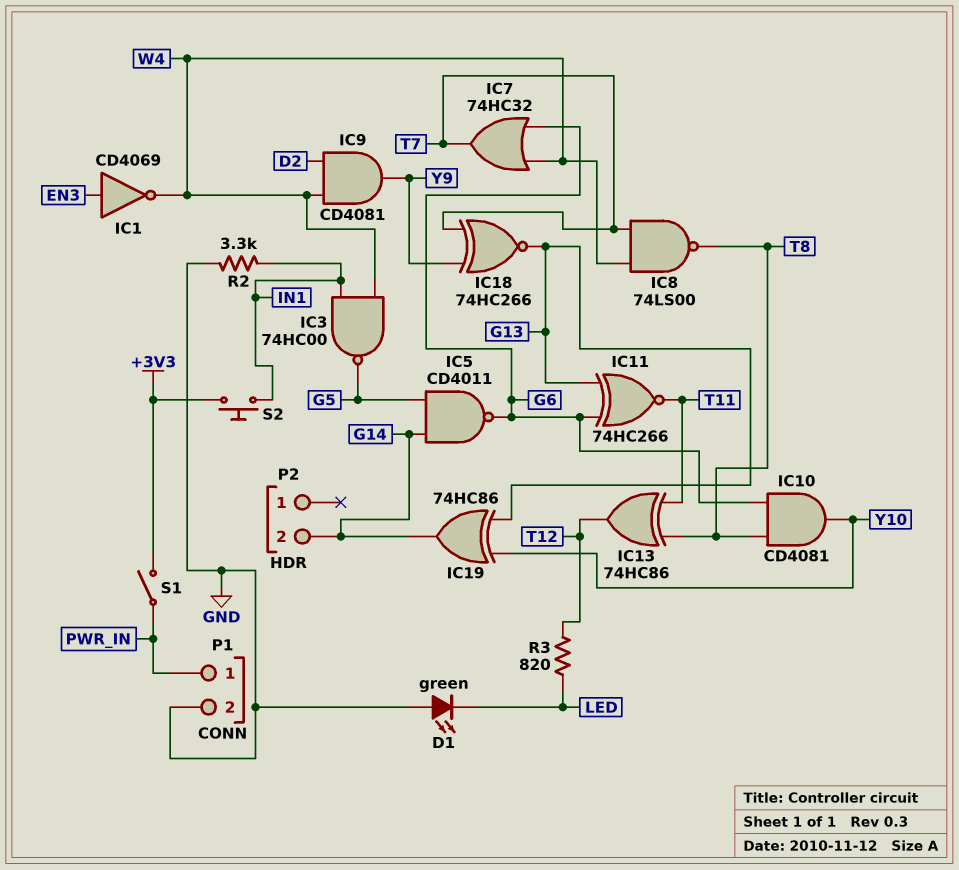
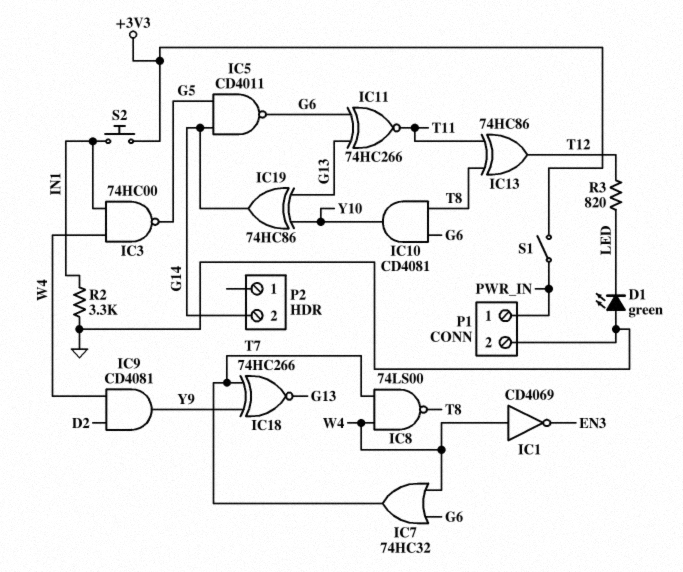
IC1: NOT CD4069 (in EN3, out W4) -> NOT CD4069 (in W4, out EN3)

